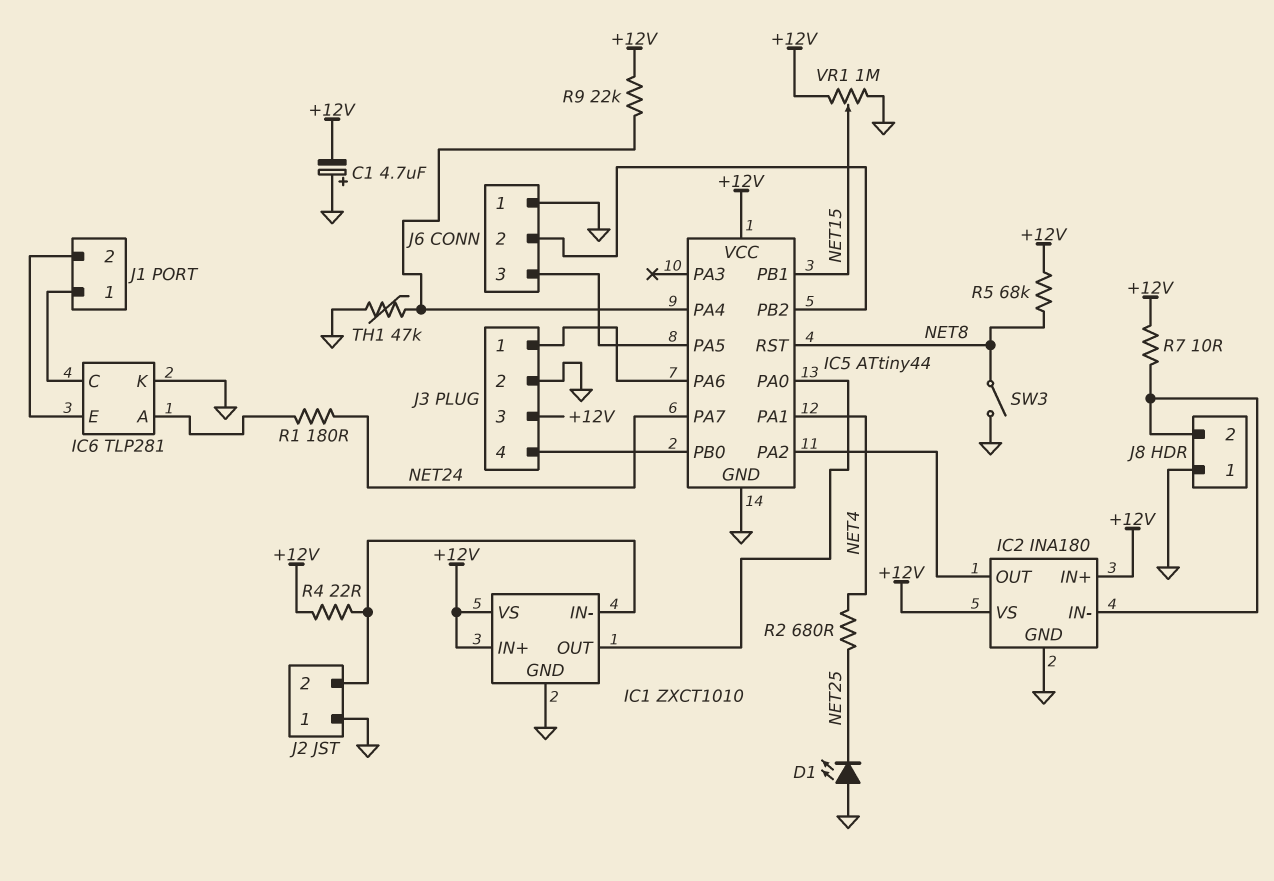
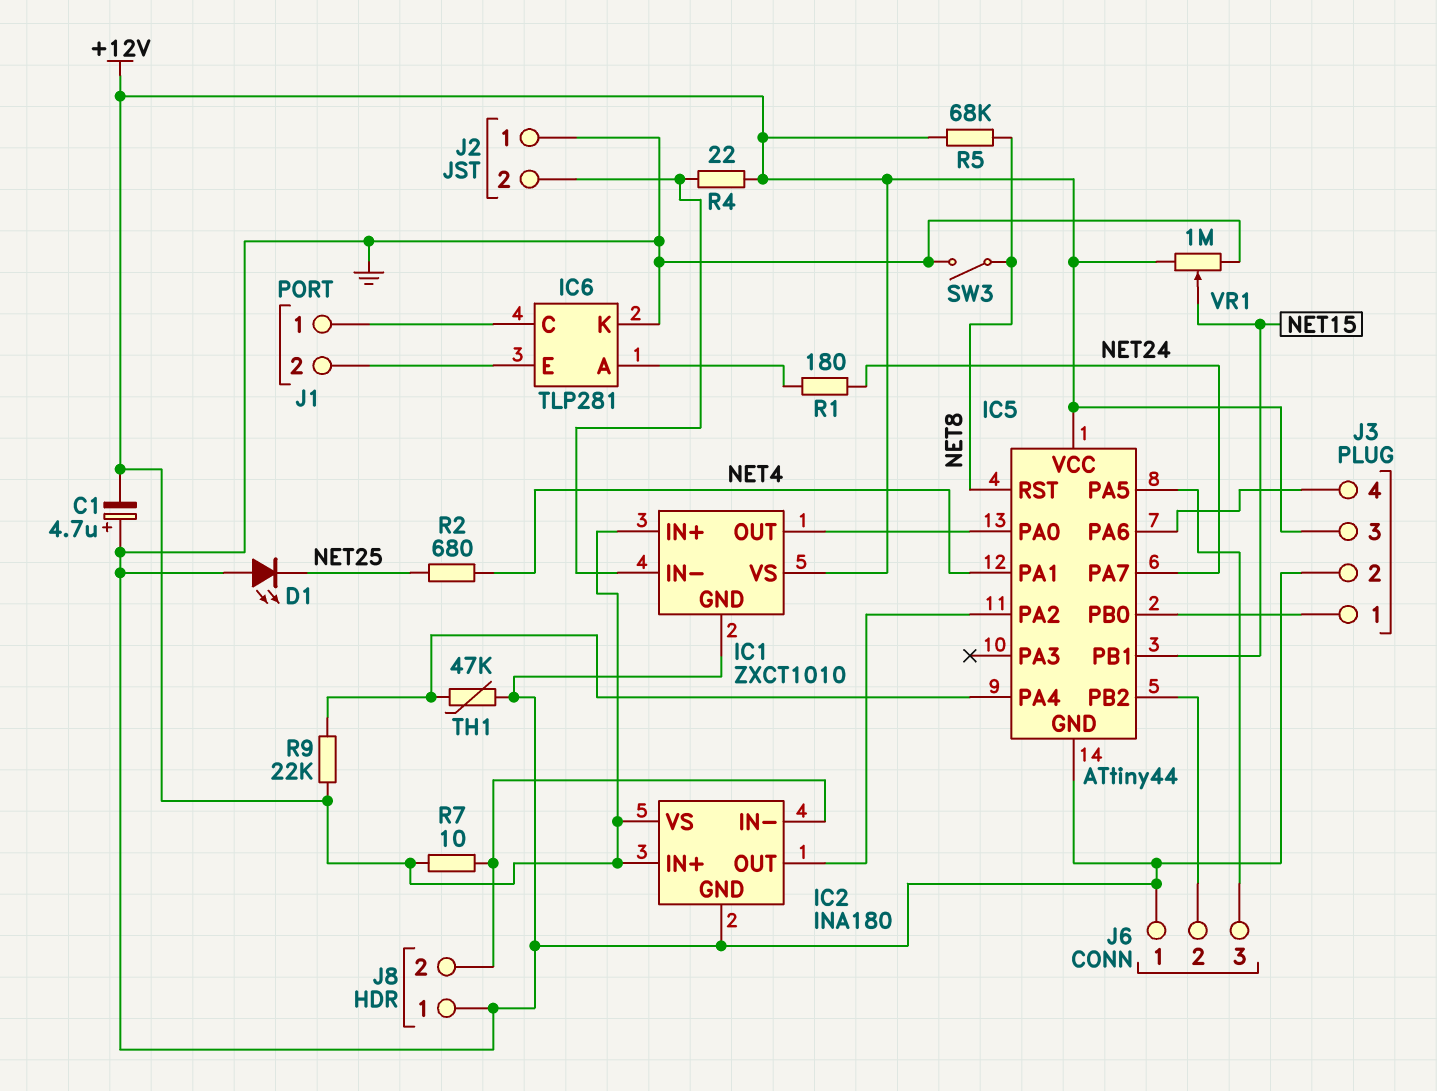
J3 pin 1: IC5/PA6 -> IC5/PB0
J3 pin 4: IC5/PB0 -> IC5/PA6

